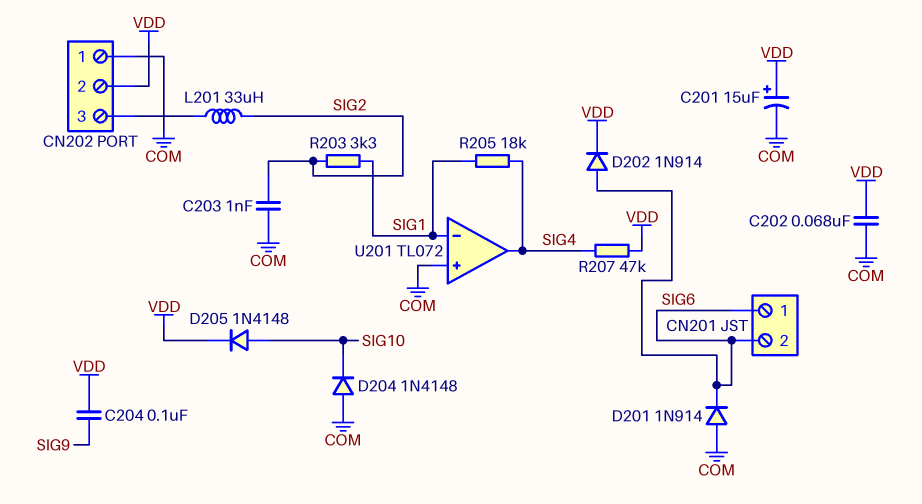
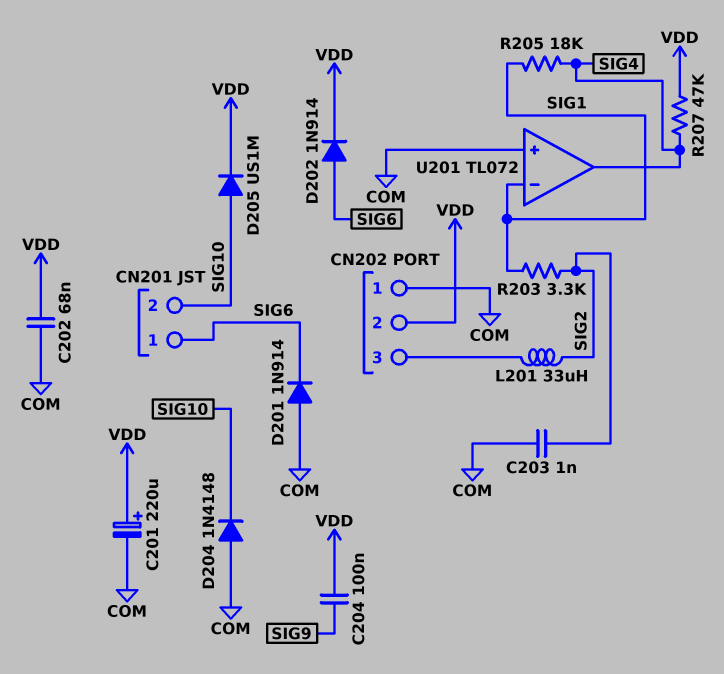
C201: 15uF (plus VDD, minus COM) -> 220uF (plus VDD, minus COM)
CN201 pin 2: SIG6 -> SIG10
D205: diode 1N4148 (A SIG10, K VDD) -> diode US1M (A SIG10, K VDD)

